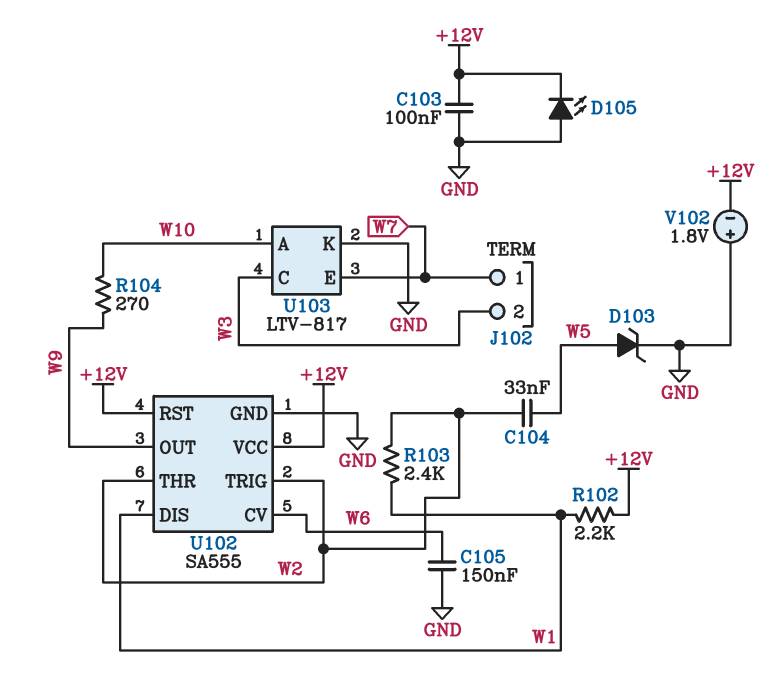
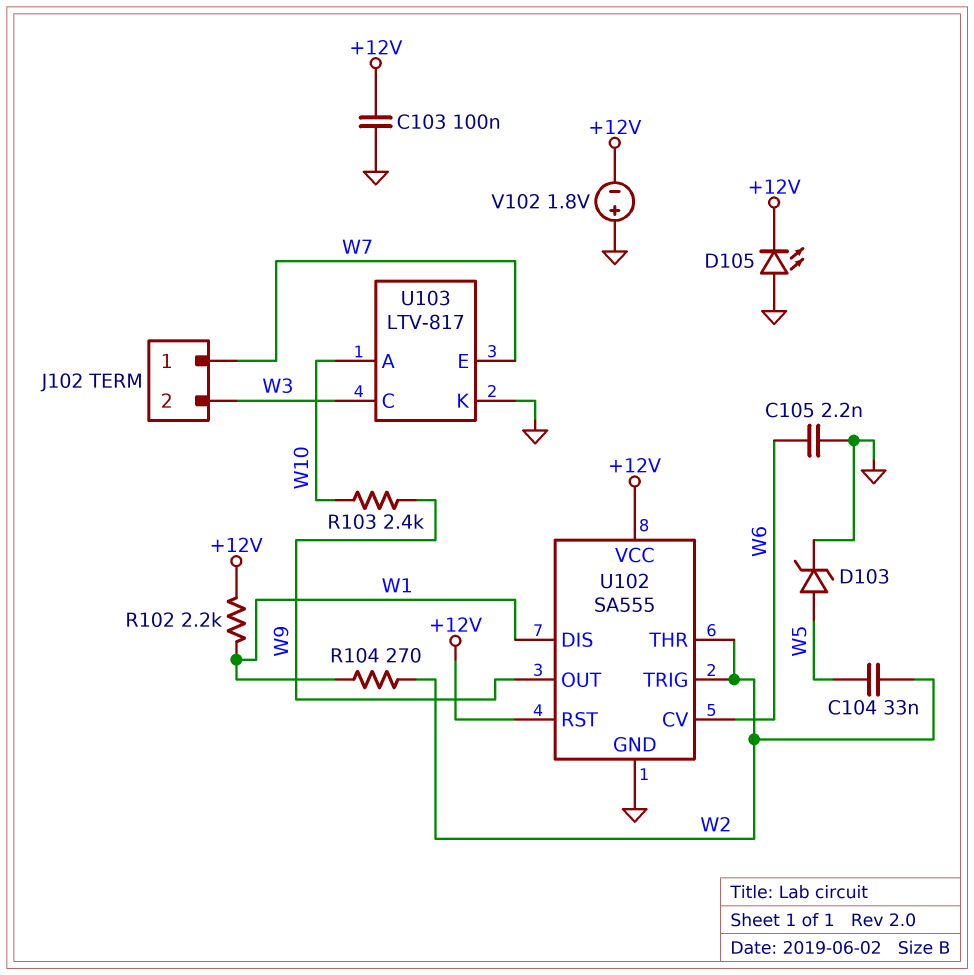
C105: 150nF (GND, W6) -> 2.2nF (GND, W6)
R103: 2.4k (W1, W2) -> 2.4k (W9, W10)
R104: 270 (W9, W10) -> 270 (W1, W2)

